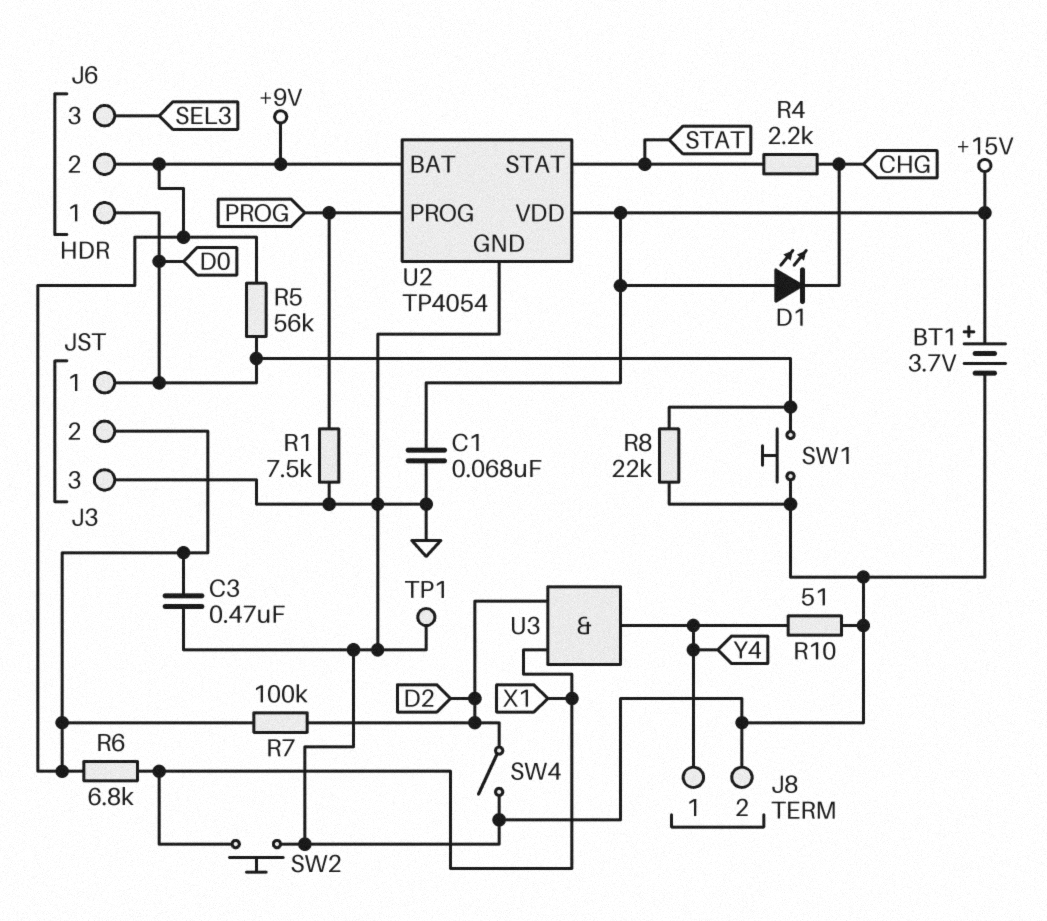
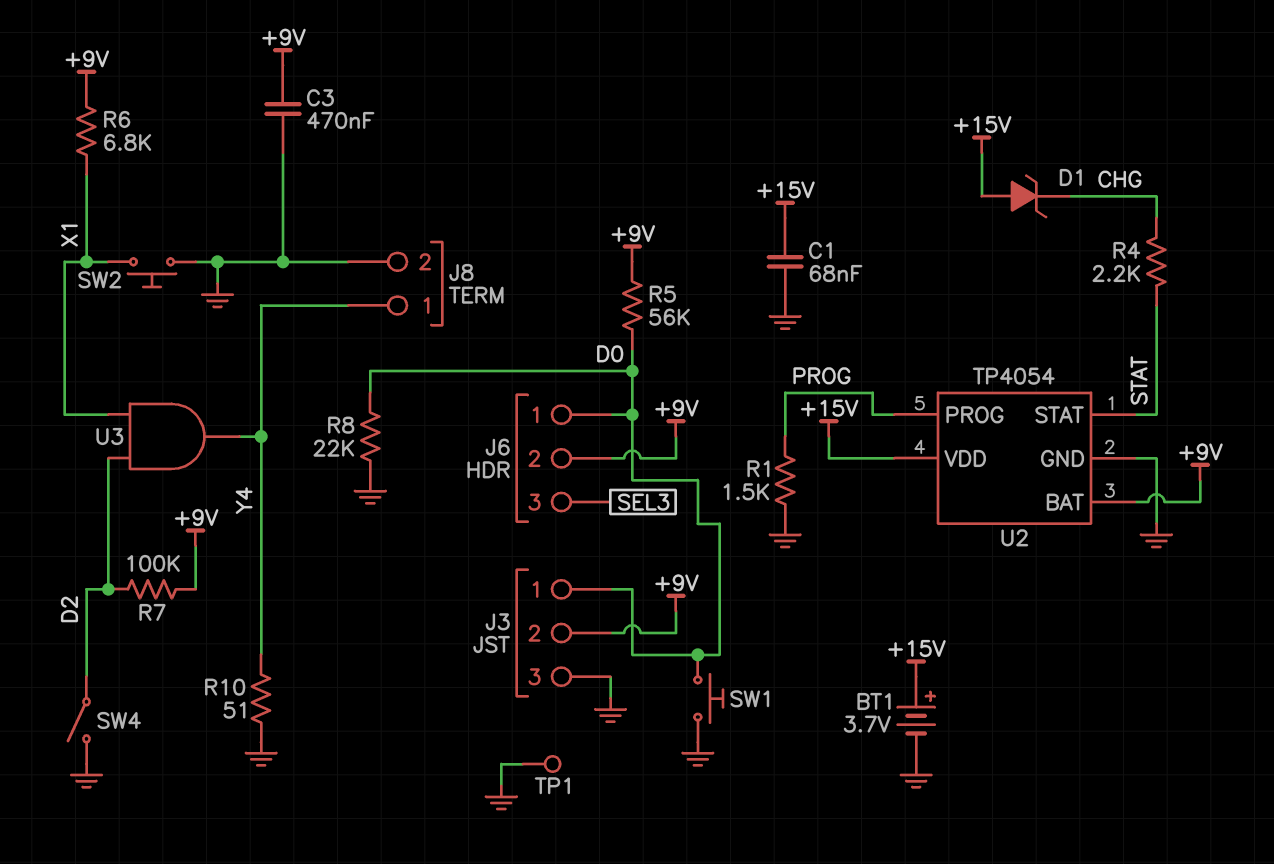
D1: LED (A +15V, K CHG) -> zener (A +15V, K CHG)
R1: 7.5k (GND, PROG) -> 1.5k (GND, PROG)

